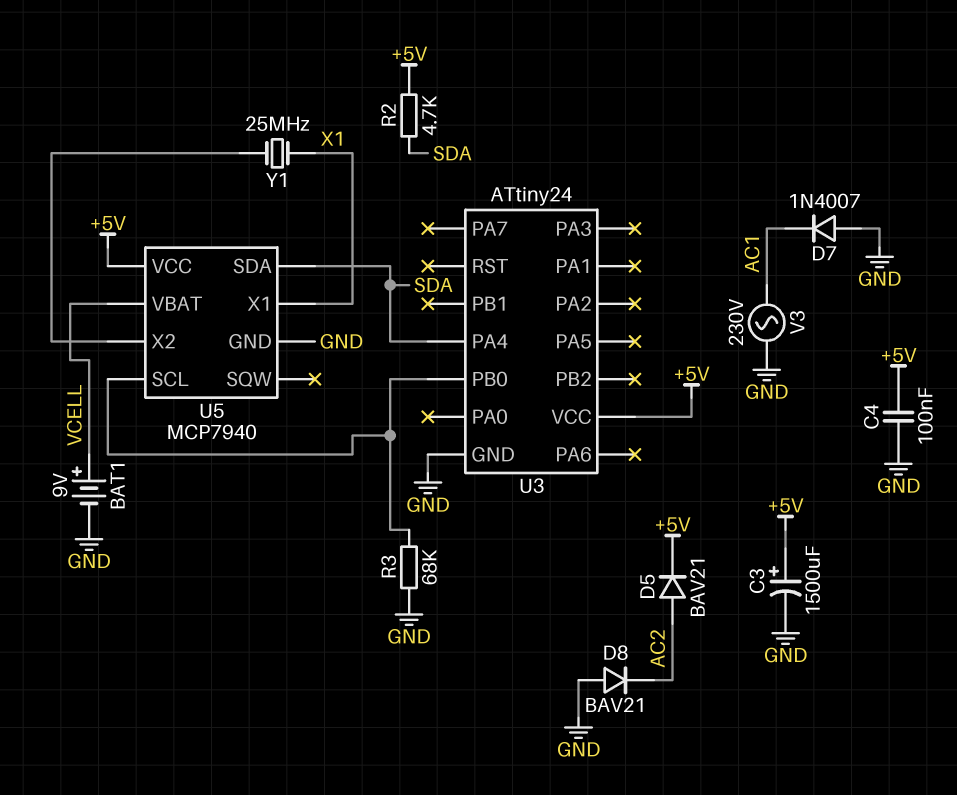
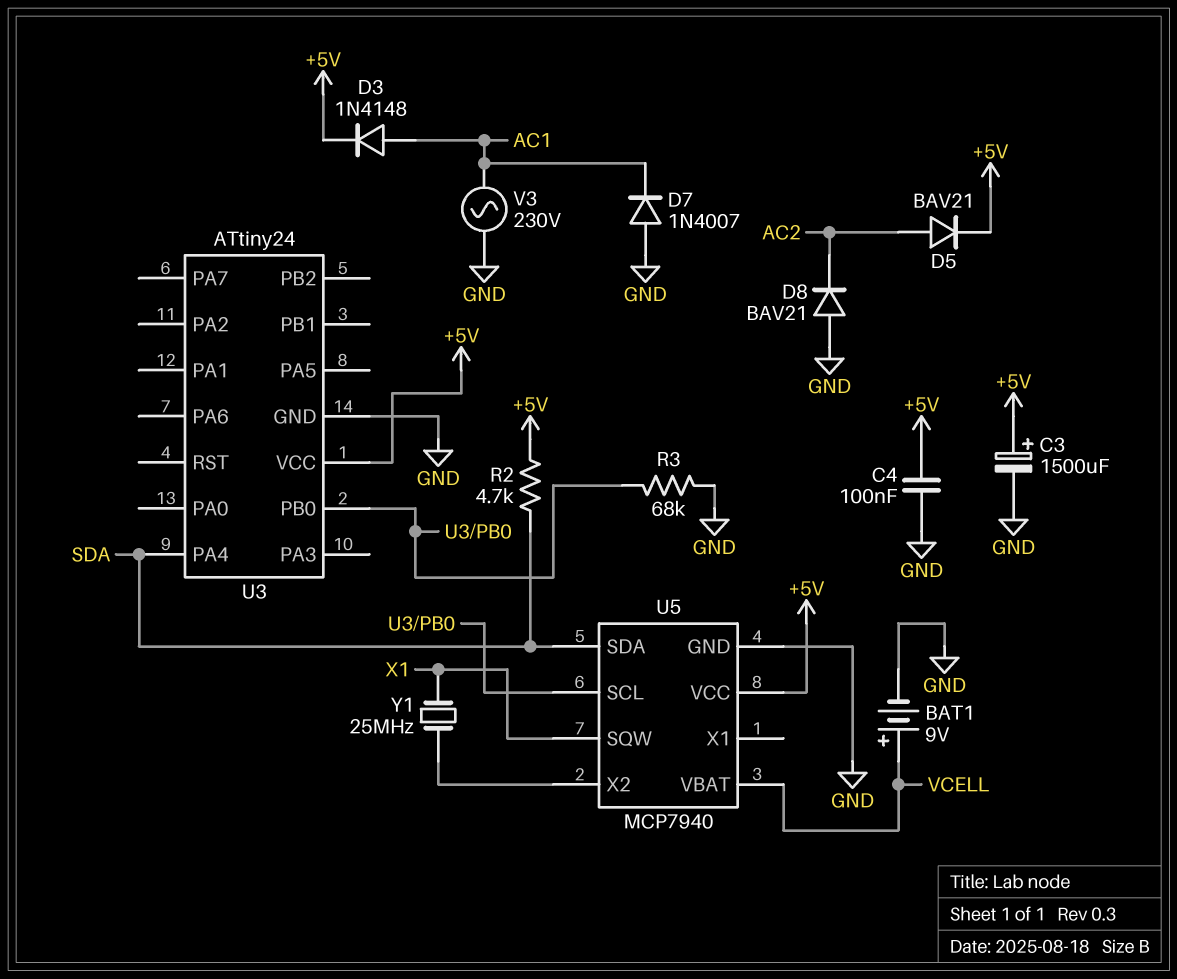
D3: none -> diode 1N4148 (A AC1, K +5V)
U5 pin SQW: none -> X1
U5 pin X1: X1 -> none

